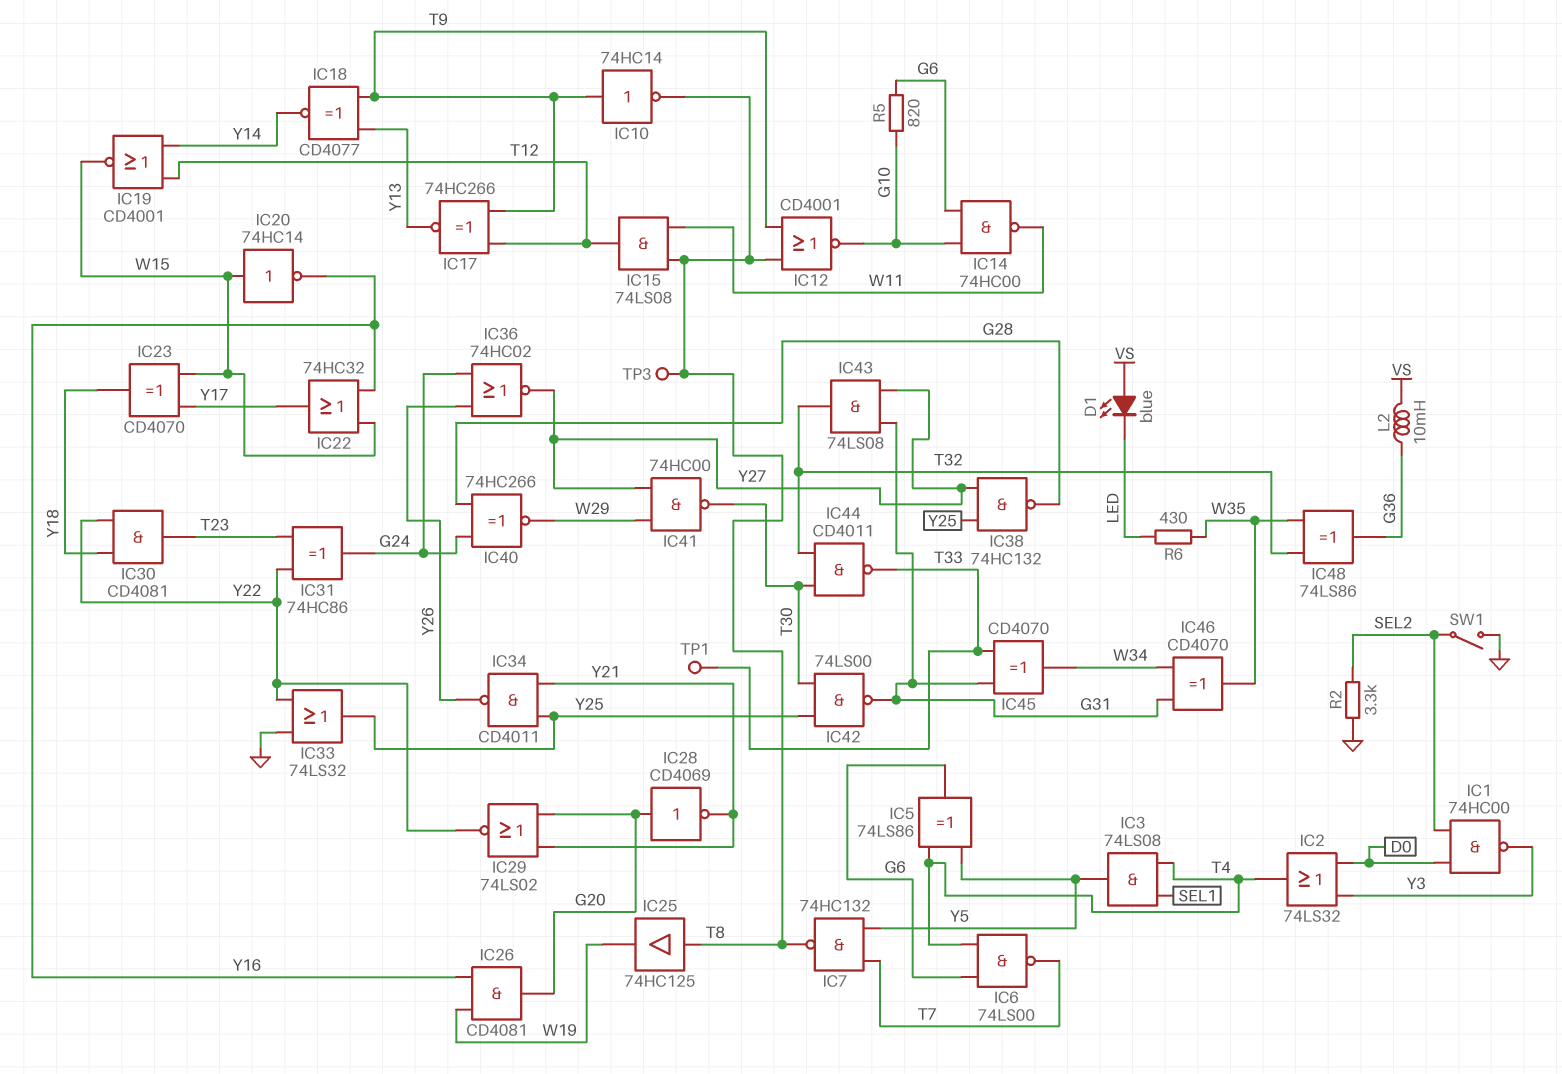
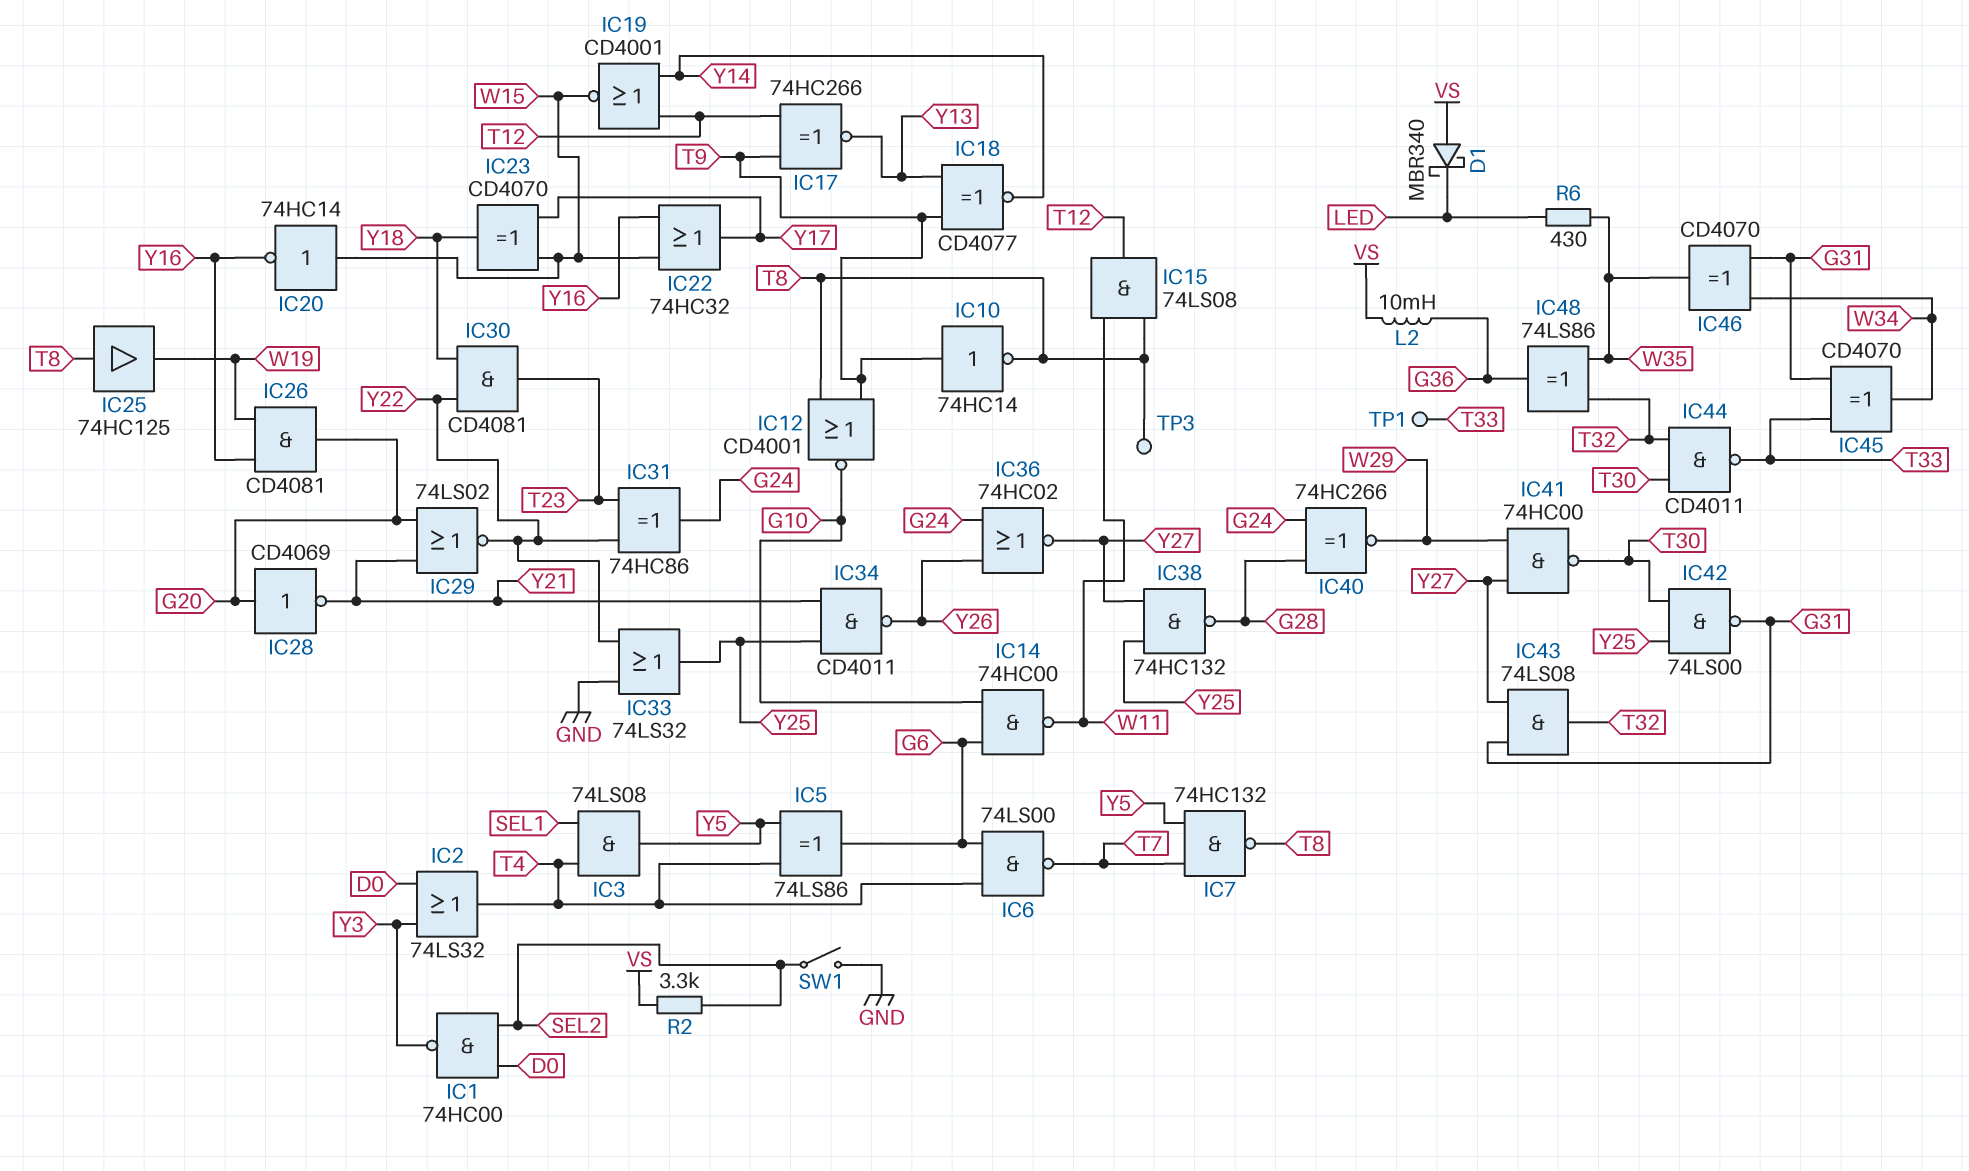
D1: LED blue (A VS, K LED) -> schottky MBR340 (A VS, K LED)
R2: 3.3k (GND, SEL2) -> 3.3k (SEL2, VS)
R5: 820 (G6, G10) -> none

